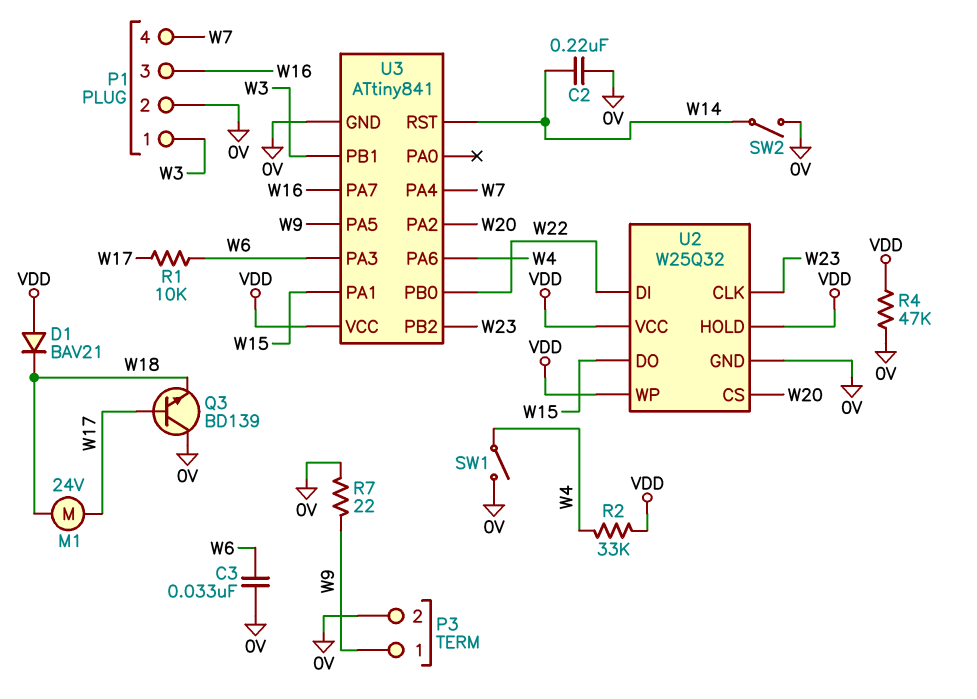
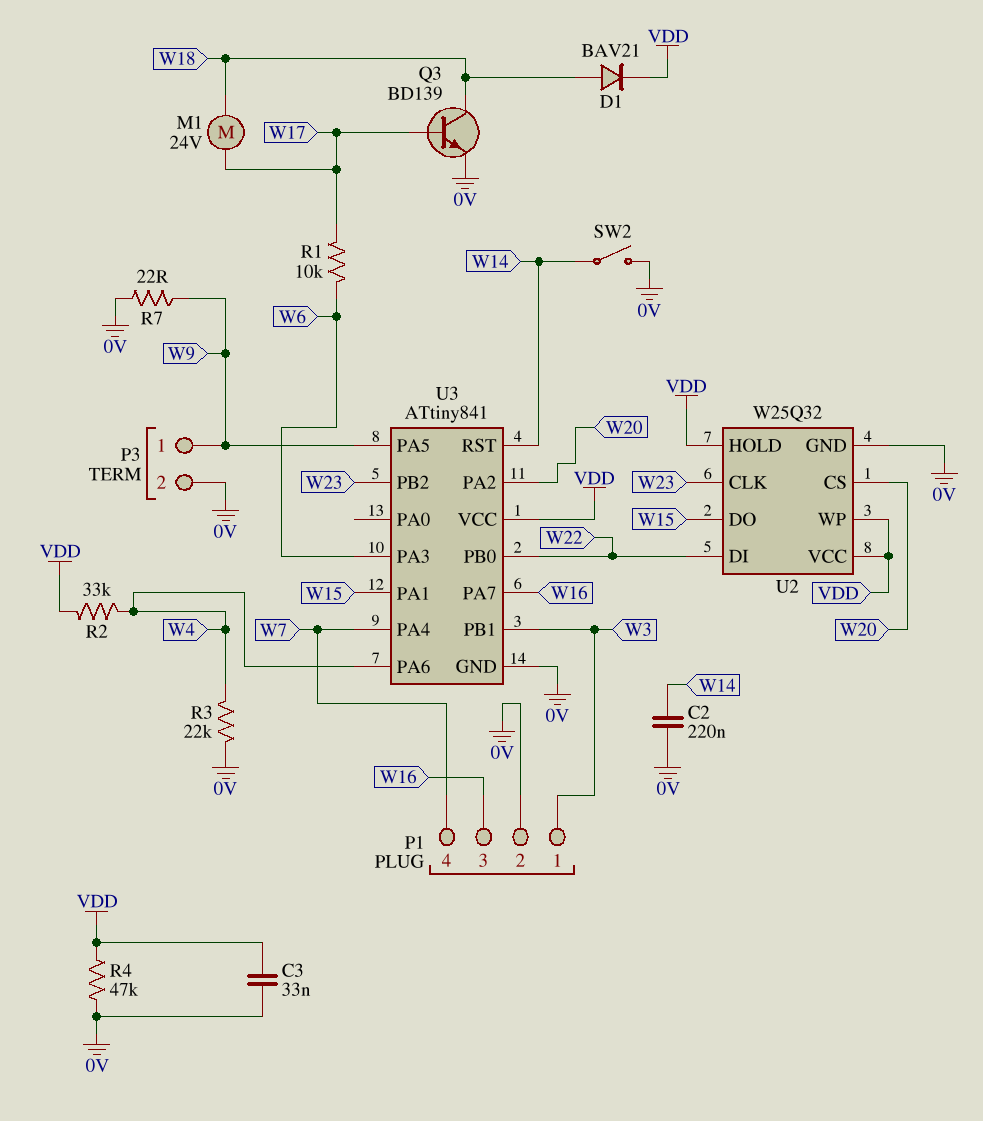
C3: 33nF (0V, W6) -> 33nF (0V, VDD)
D1: diode BAV21 (A VDD, K W18) -> diode BAV21 (A W18, K VDD)
Q3: NPN BD139 (B W17, C 0V, E W18) -> NPN BD139 (B W17, C W18, E 0V)
R3: none -> 22k (0V, W4)
SW1: switch (0V, W4) -> none

